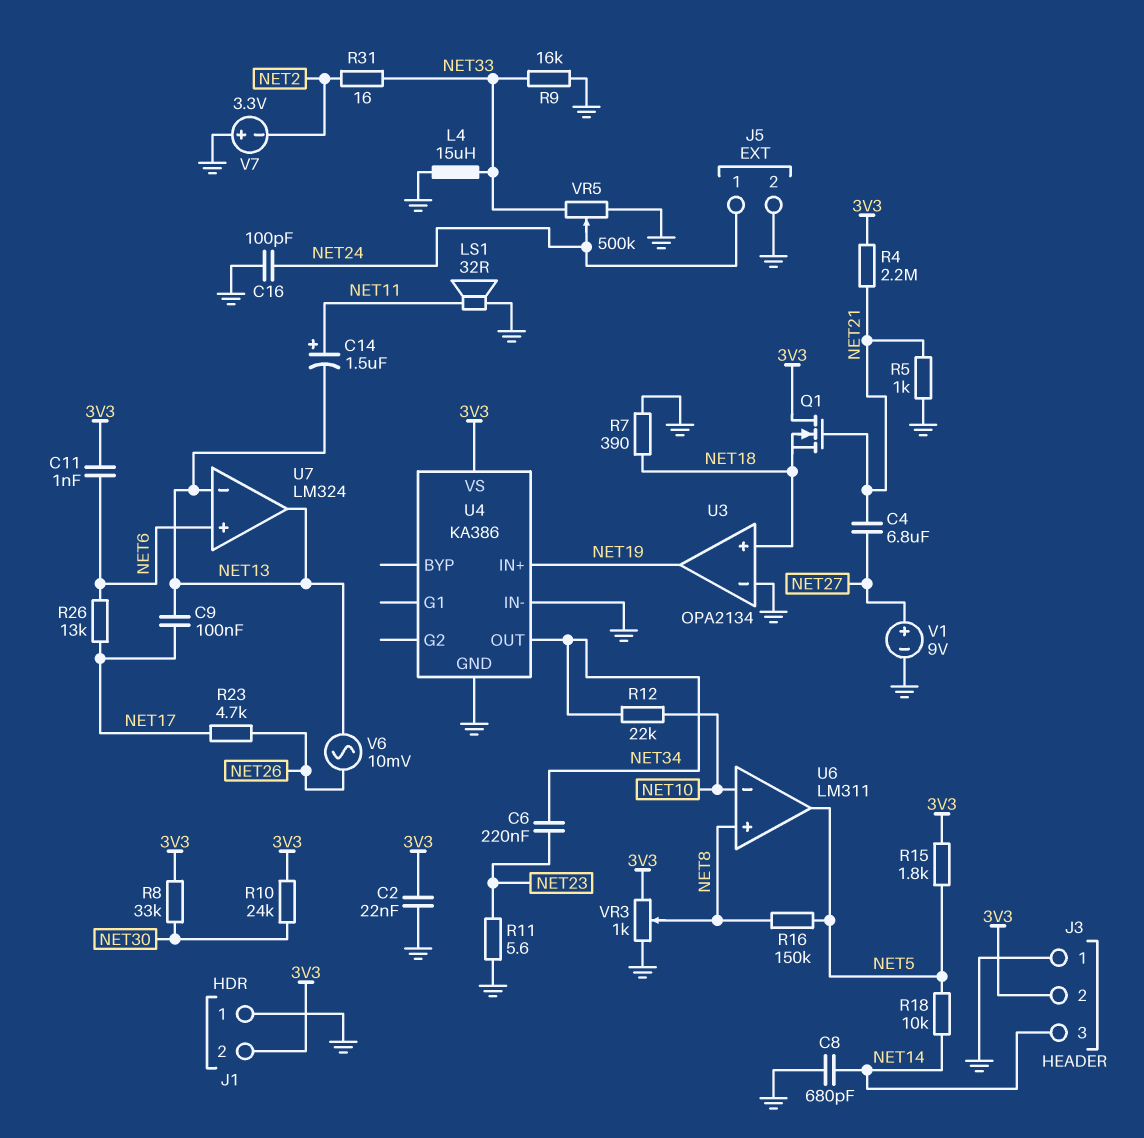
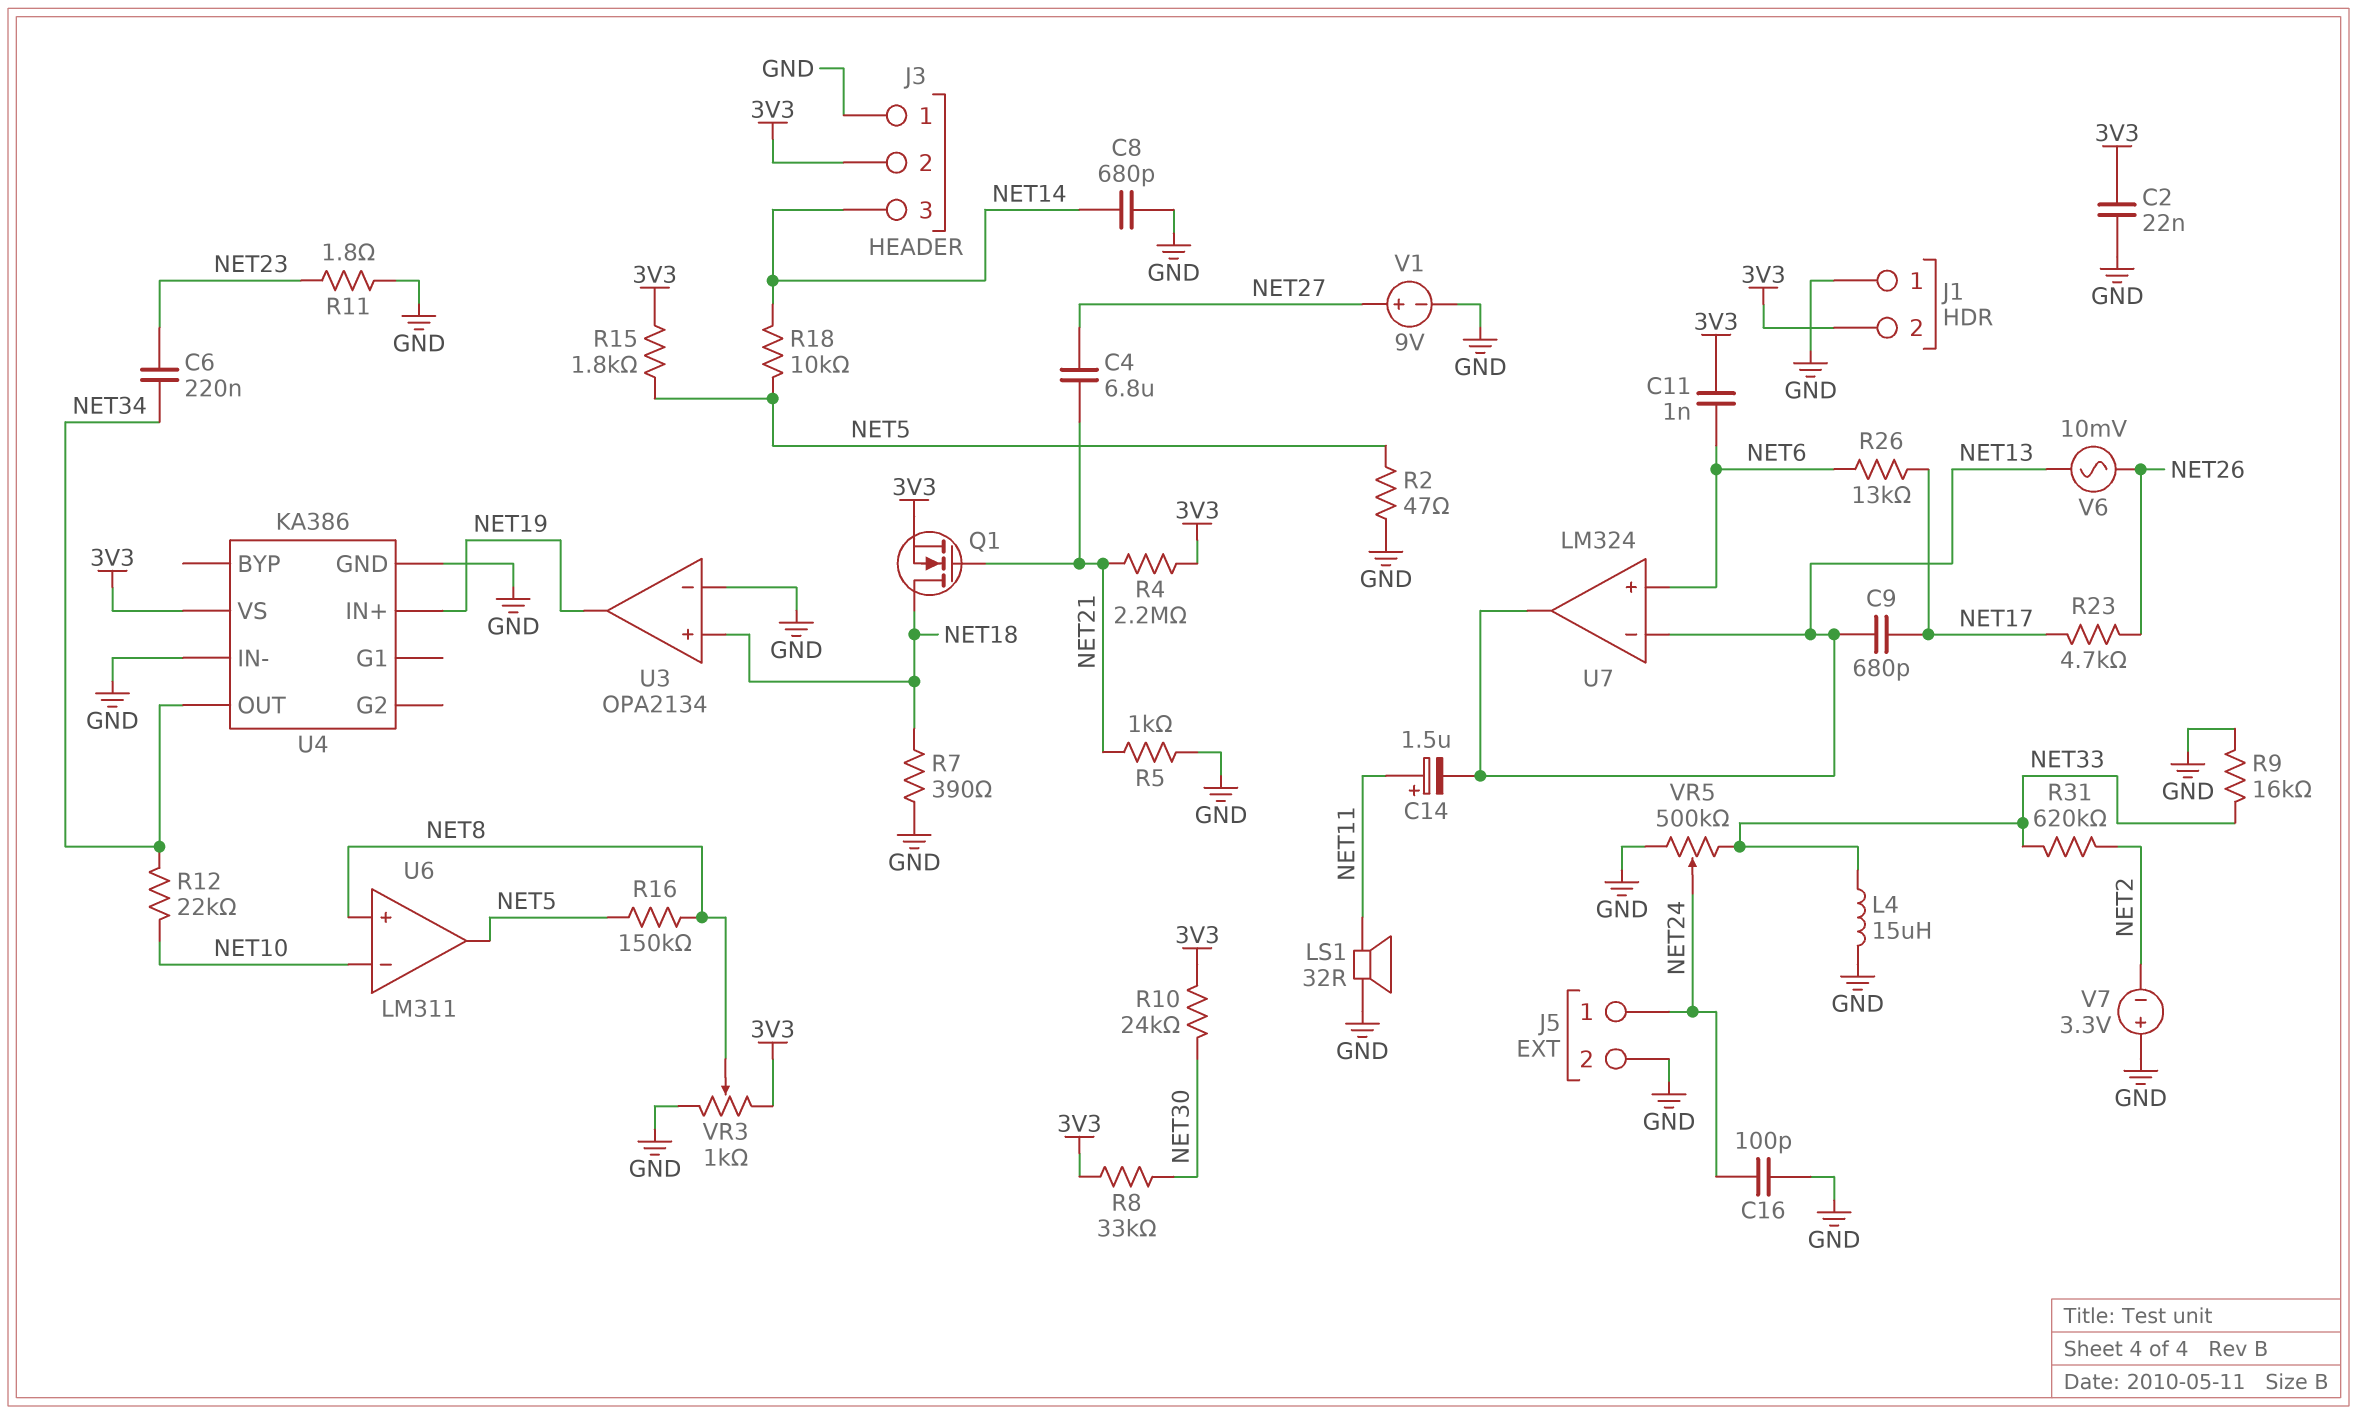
C9: 100nF (NET13, NET17) -> 680pF (NET13, NET17)
Q1: NMOS (G NET21, D 3V3, S NET18) -> NMOS (G NET21, D NET18, S 3V3)
R2: none -> 47 (GND, NET5)
R11: 5.6 (GND, NET23) -> 1.8 (GND, NET23)
R31: 16 (NET2, NET33) -> 620k (NET2, NET33)

